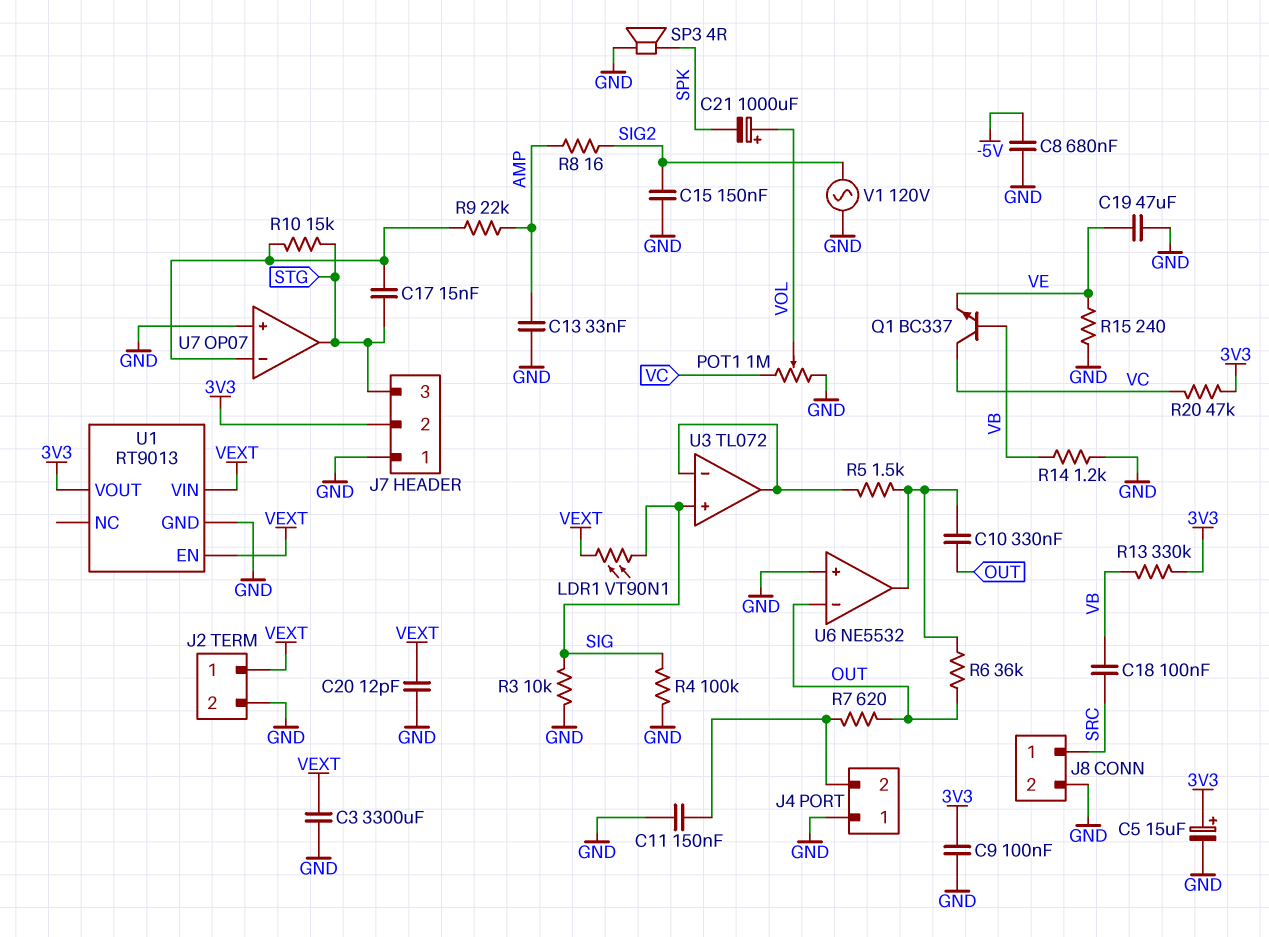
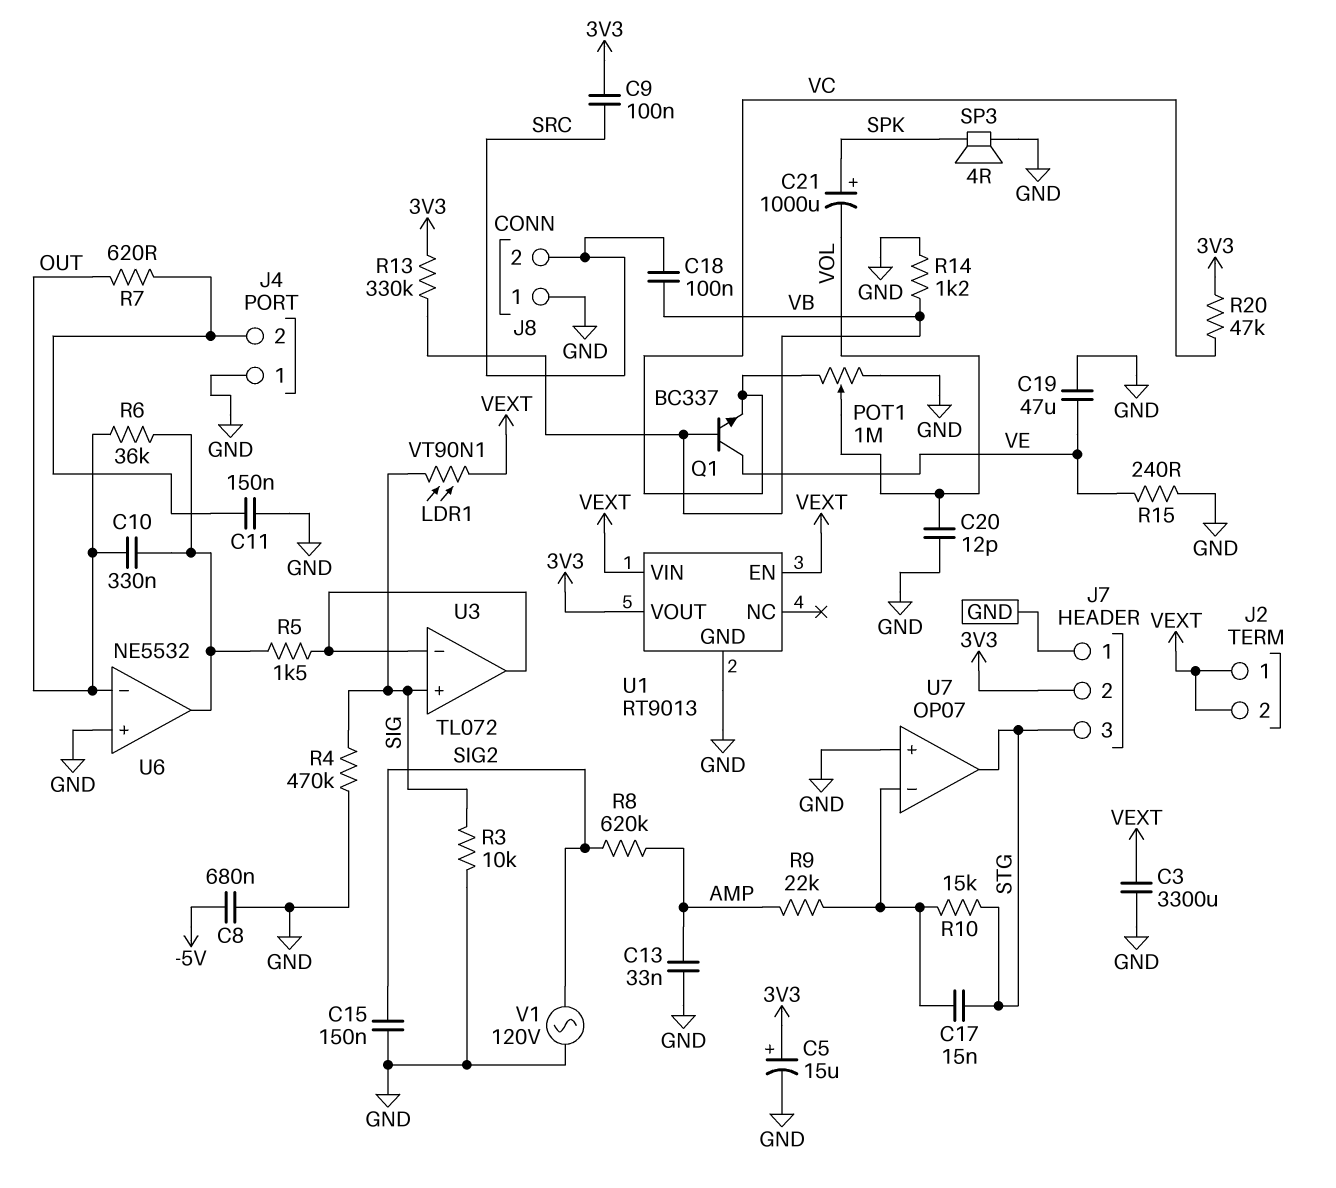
C9: 100nF (3V3, GND) -> 100nF (3V3, SRC)
C20: 12pF (GND, VEXT) -> 12pF (GND, VOL)
C21: 1000uF (plus VOL, minus SPK) -> 1000uF (plus SPK, minus VOL)
J2 pin 2: GND -> VEXT
J8 pin 1: SRC -> GND
J8 pin 2: GND -> SRC
Q1: NPN BC337 (B VB, C VC, E VE) -> NPN BC337 (B VB, C VE, E VC)
R4: 100k (GND, SIG) -> 470k (GND, SIG)
R8: 16 (AMP, SIG2) -> 620k (AMP, SIG2)

